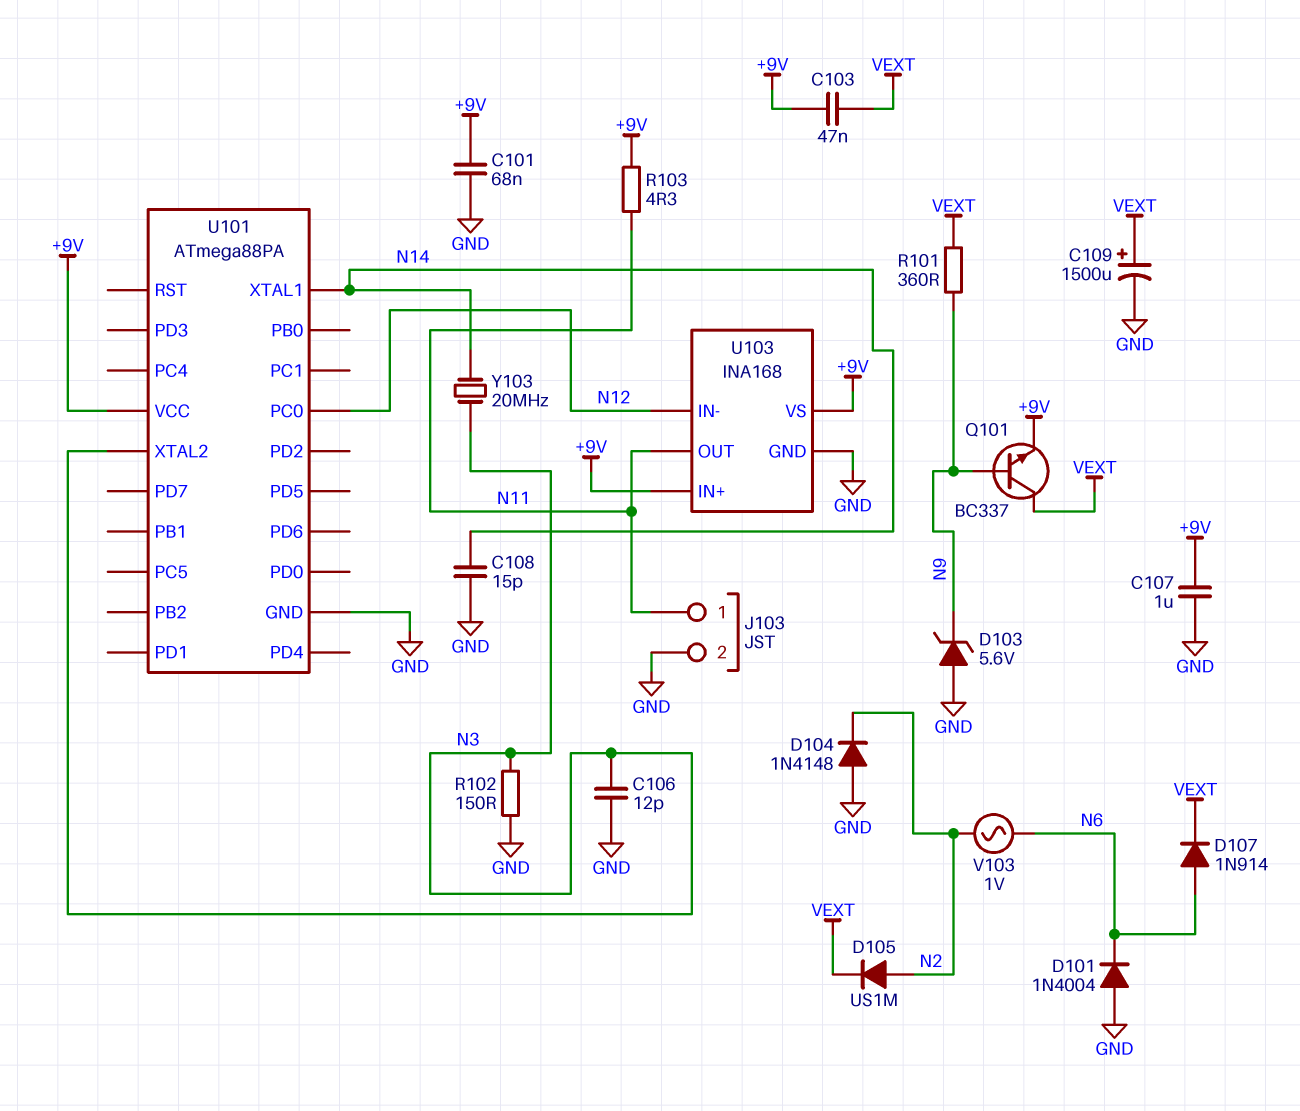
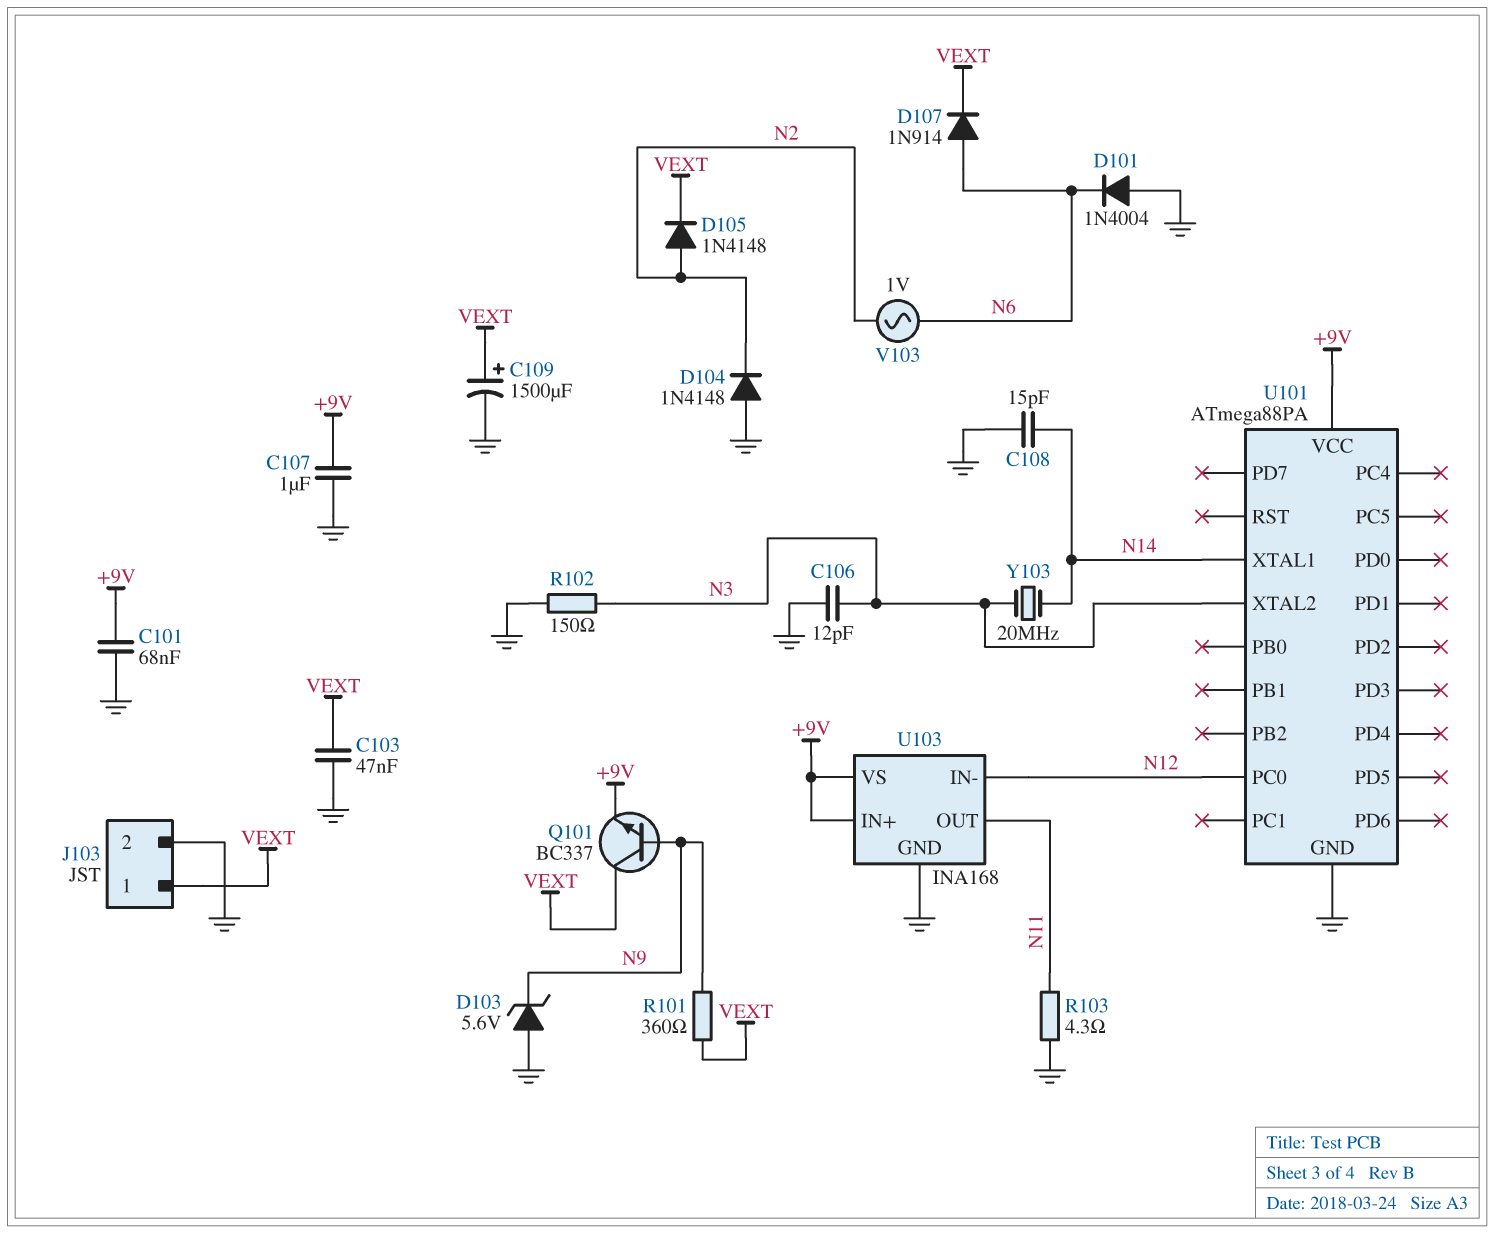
C103: 47nF (+9V, VEXT) -> 47nF (GND, VEXT)
D105: diode US1M (A N2, K VEXT) -> diode 1N4148 (A N2, K VEXT)
J103 pin 1: N11 -> VEXT
R103: 4.3 (+9V, N11) -> 4.3 (GND, N11)

